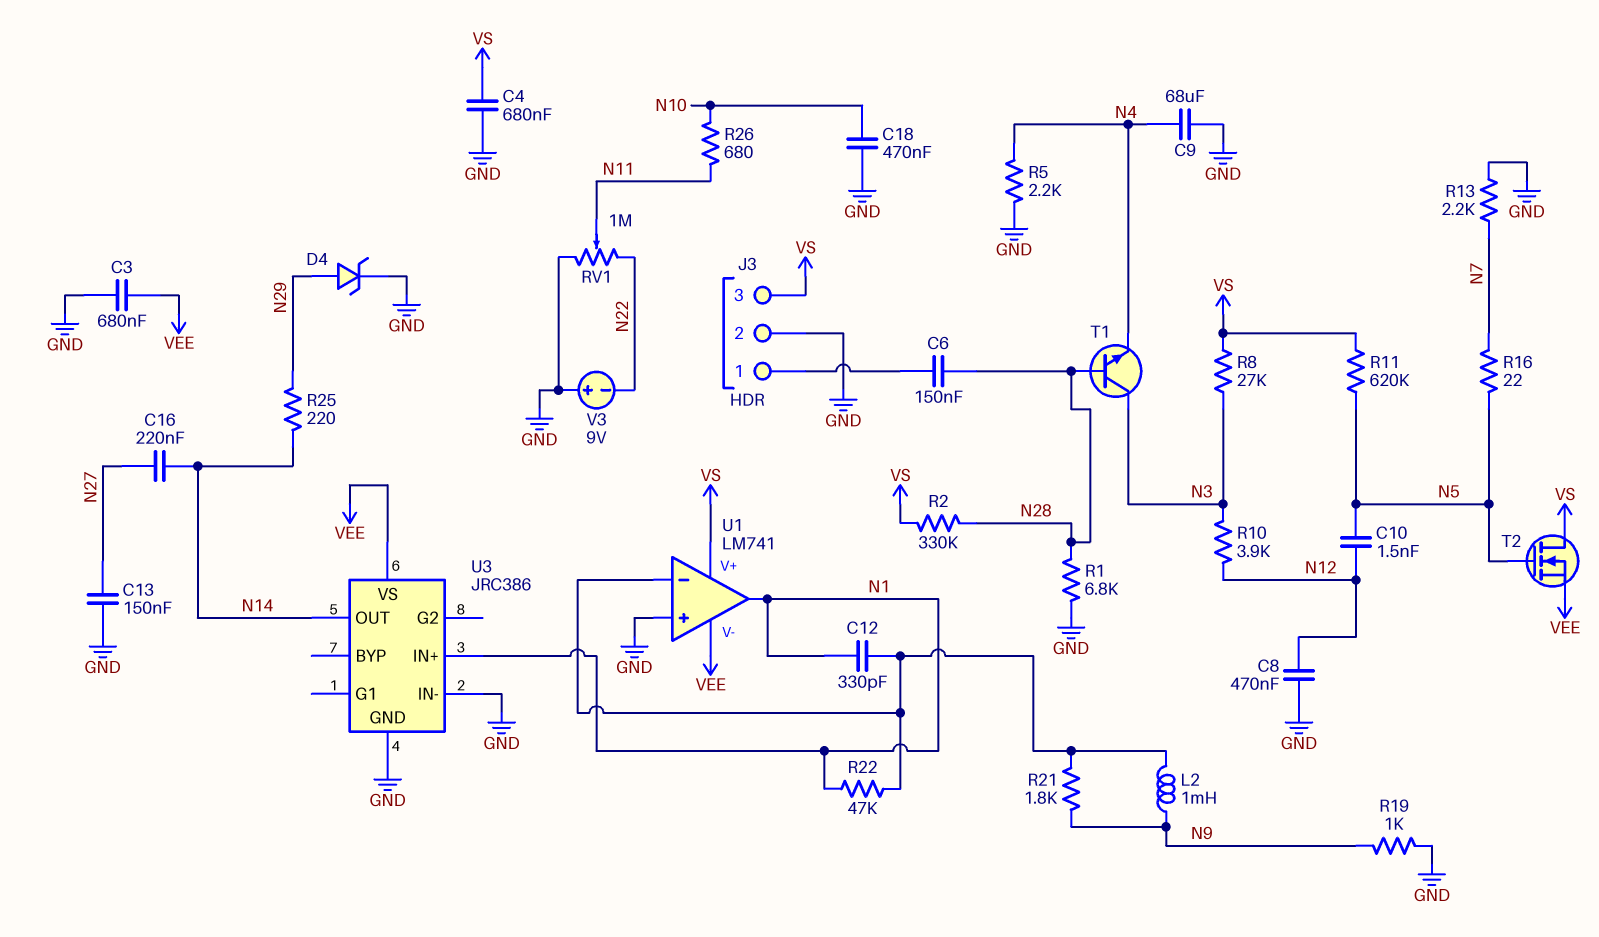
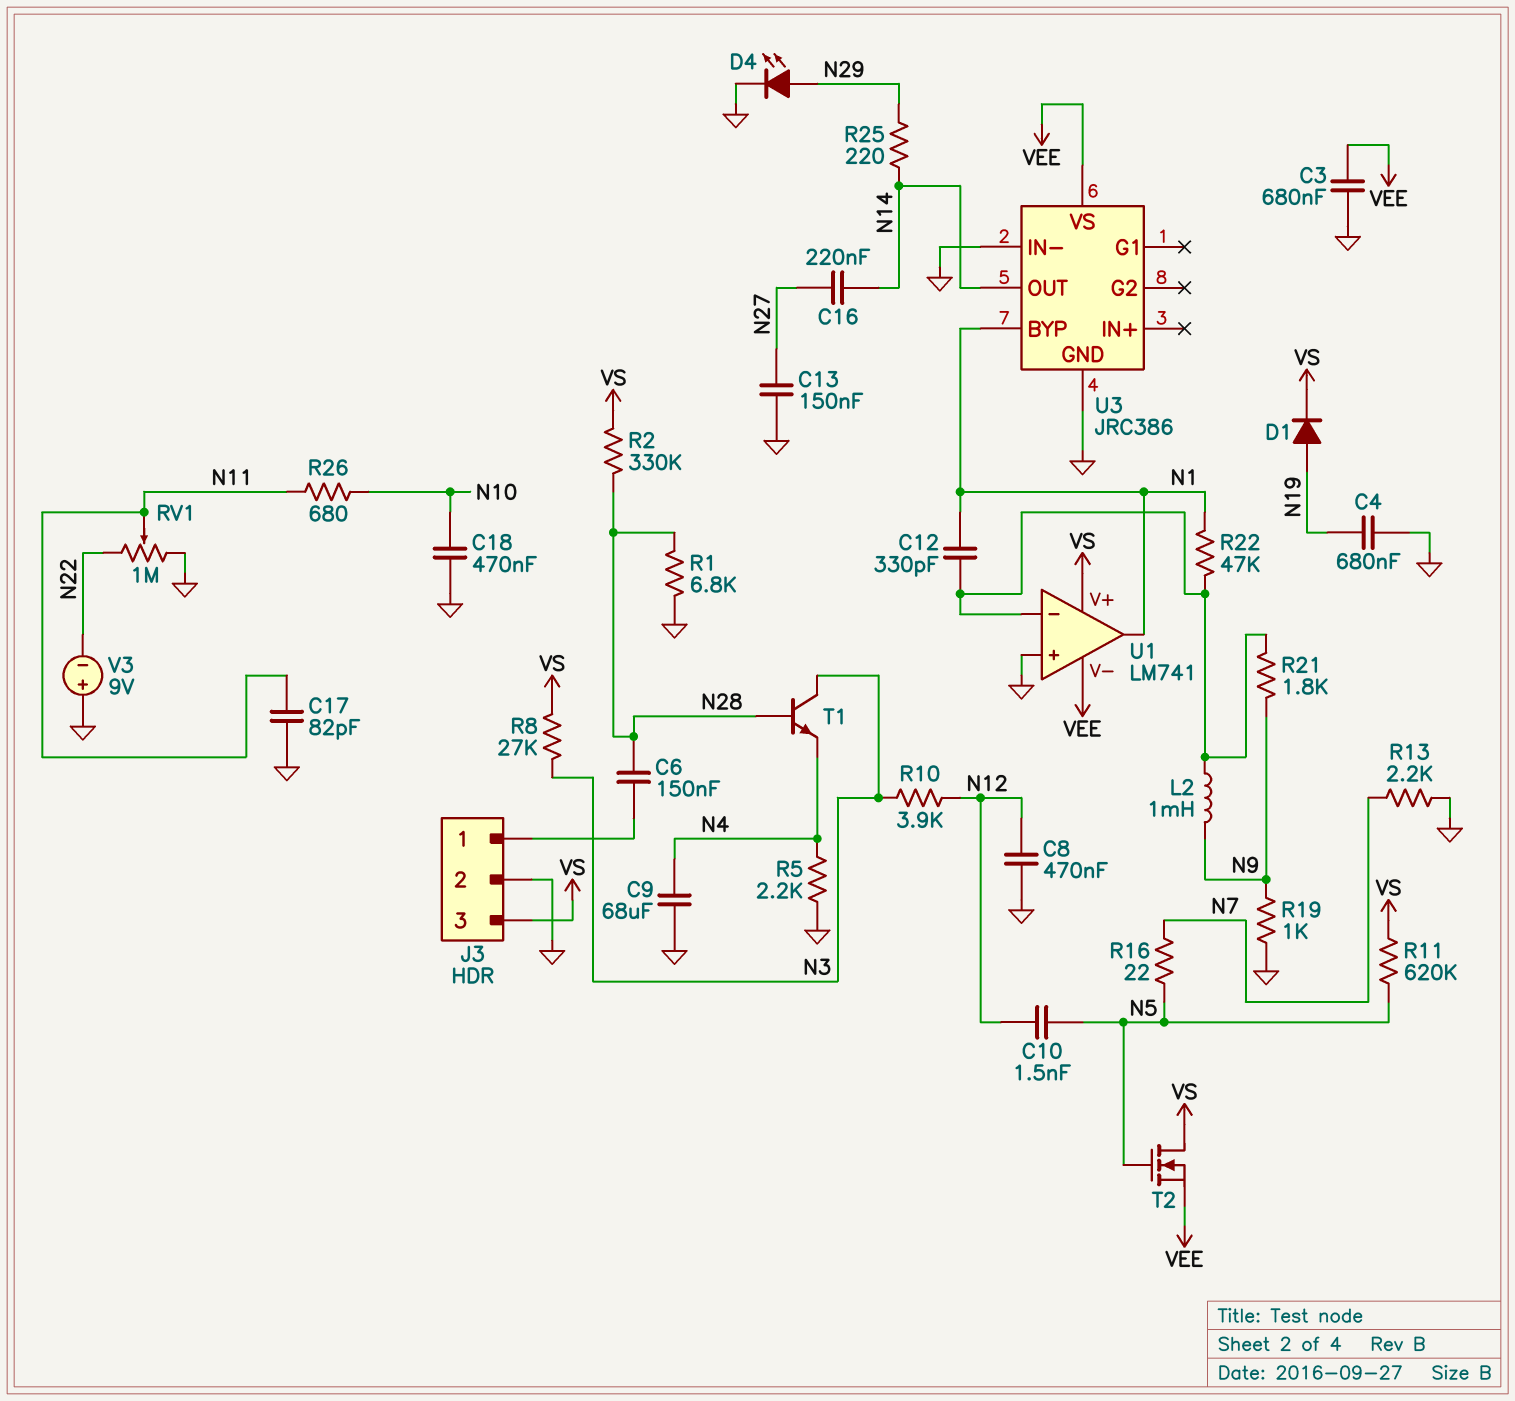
C4: 680nF (GND, VS) -> 680nF (GND, N19)
C17: none -> 82pF (GND, N11)
D1: none -> diode (A N19, K VS)
D4: zener (A N29, K GND) -> LED (A N29, K GND)
U3 pin BYP: none -> N1
U3 pin IN+: N1 -> none

